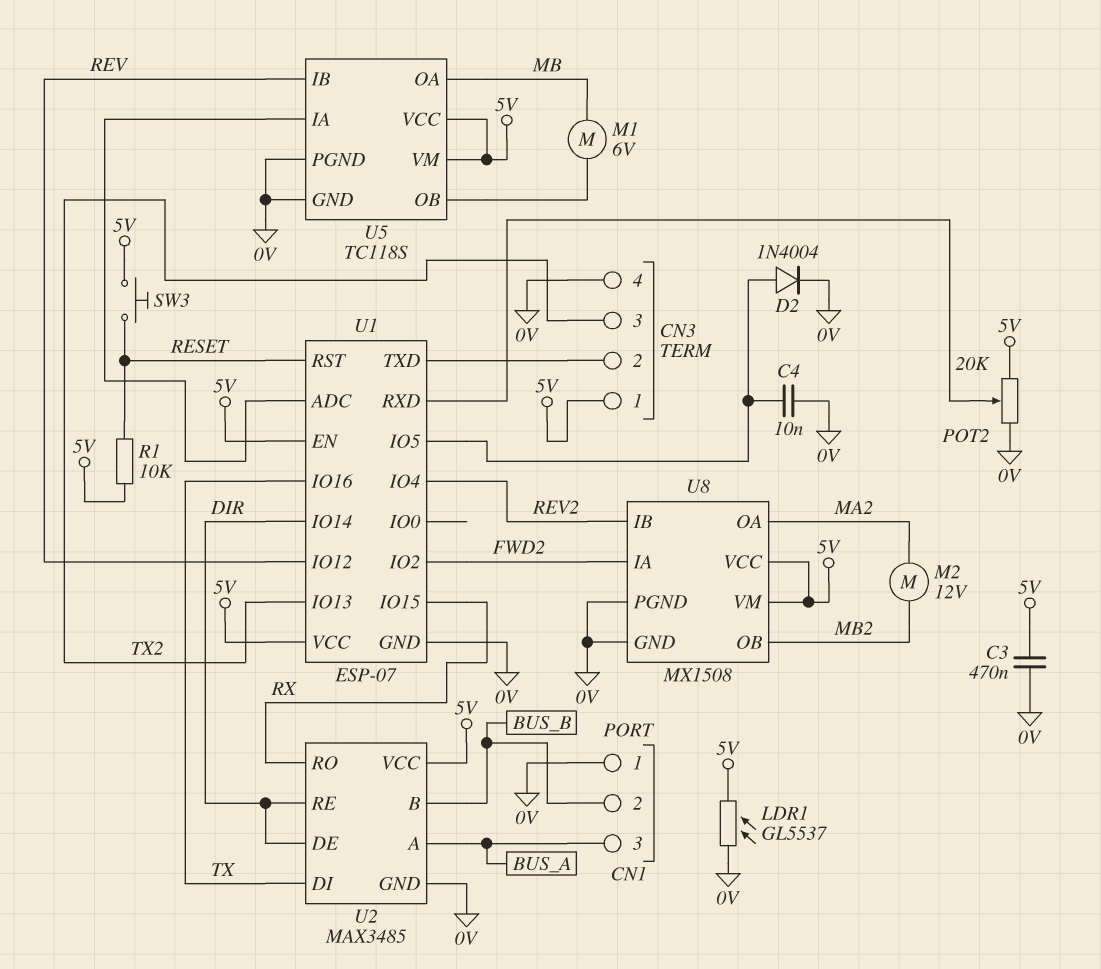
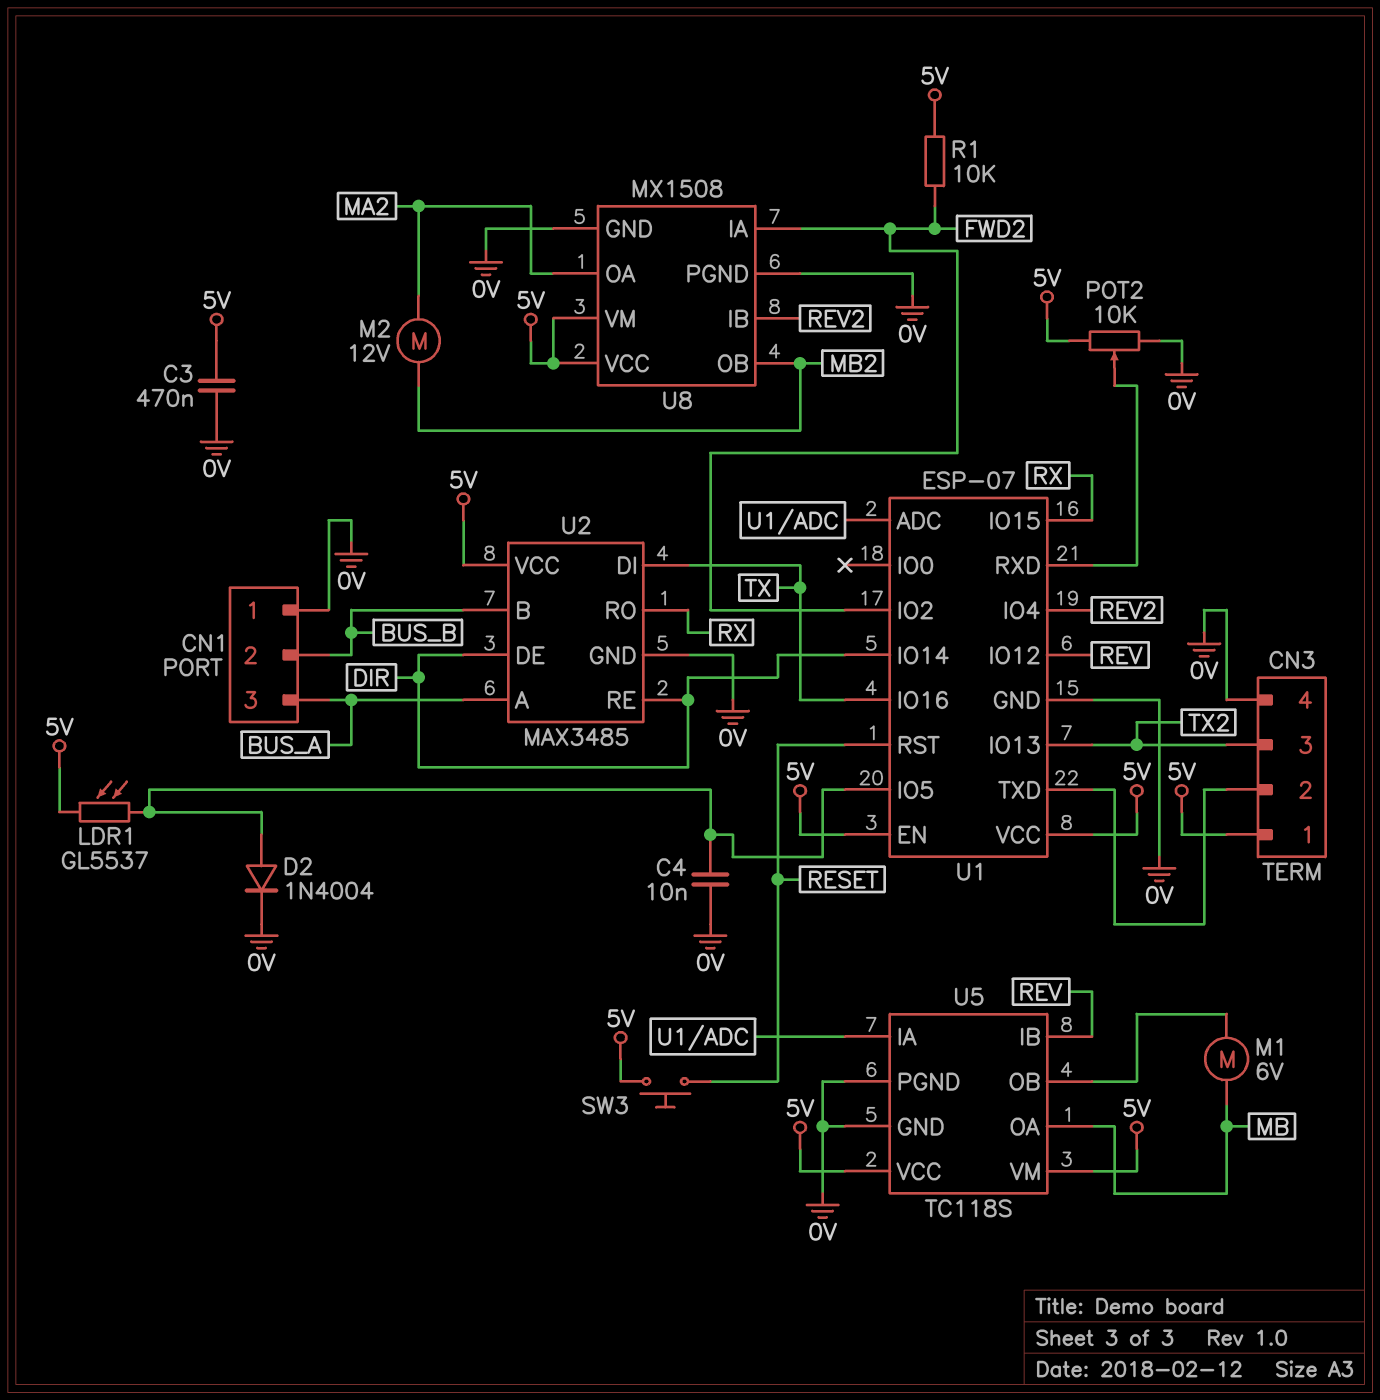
LDR1: GL5537 (0V, 5V) -> GL5537 (5V, U1/IO5)
POT2: 20k (0V, 5V, wiper U1/RXD) -> 10k (0V, 5V, wiper U1/RXD)
R1: 10k (5V, RESET) -> 10k (5V, FWD2)

